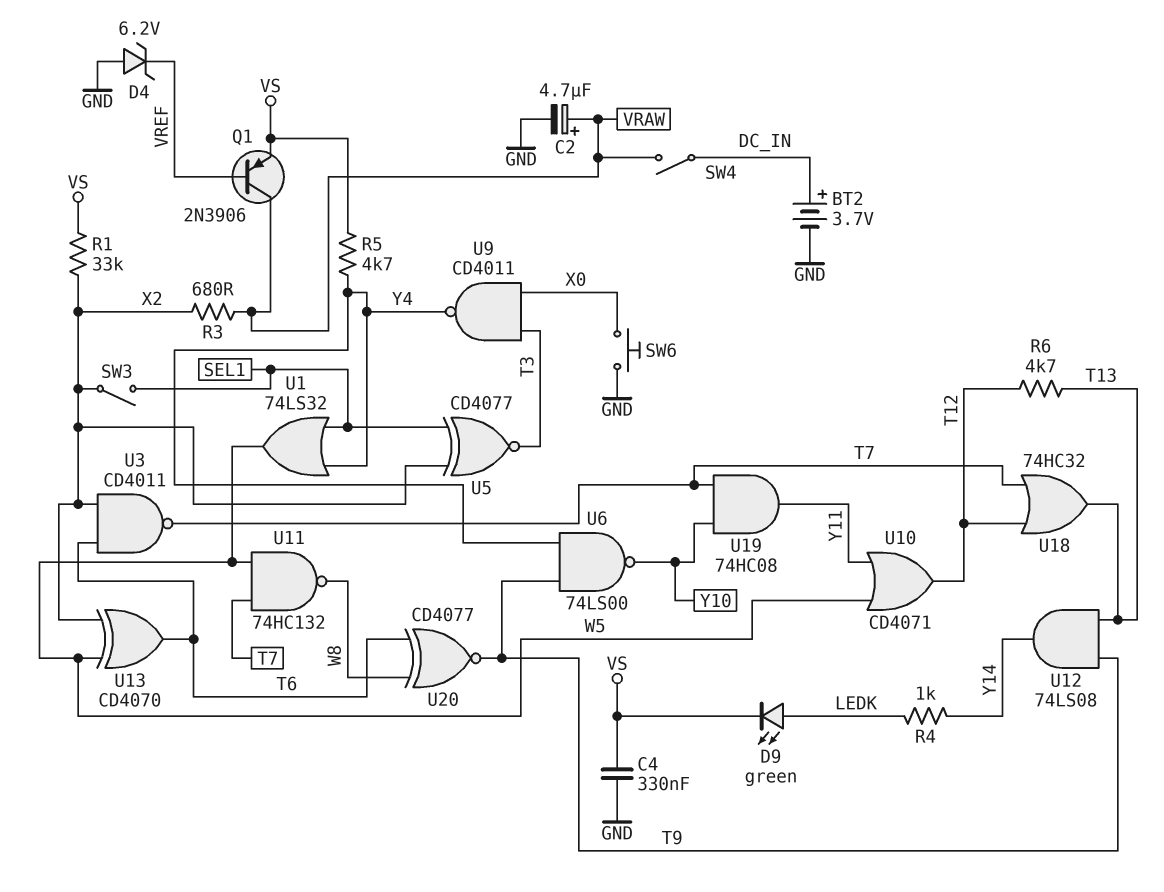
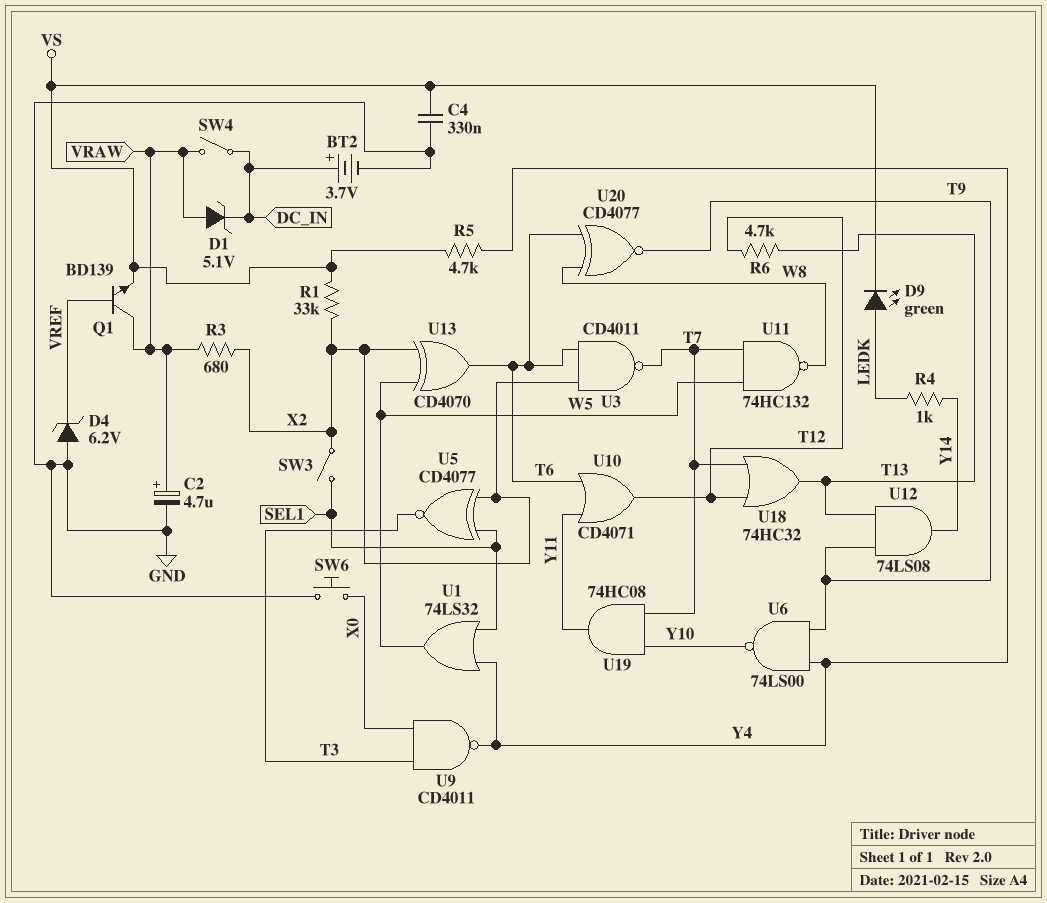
D1: none -> zener 5.1V (A VRAW, K DC_IN)
Q1: PNP 2N3906 (B VREF, C VRAW, E VS) -> NPN BD139 (B VREF, C VRAW, E VS)
U10: OR CD4071 (in W5, in Y11, out T12) -> OR CD4071 (in T6, in Y11, out T12)

